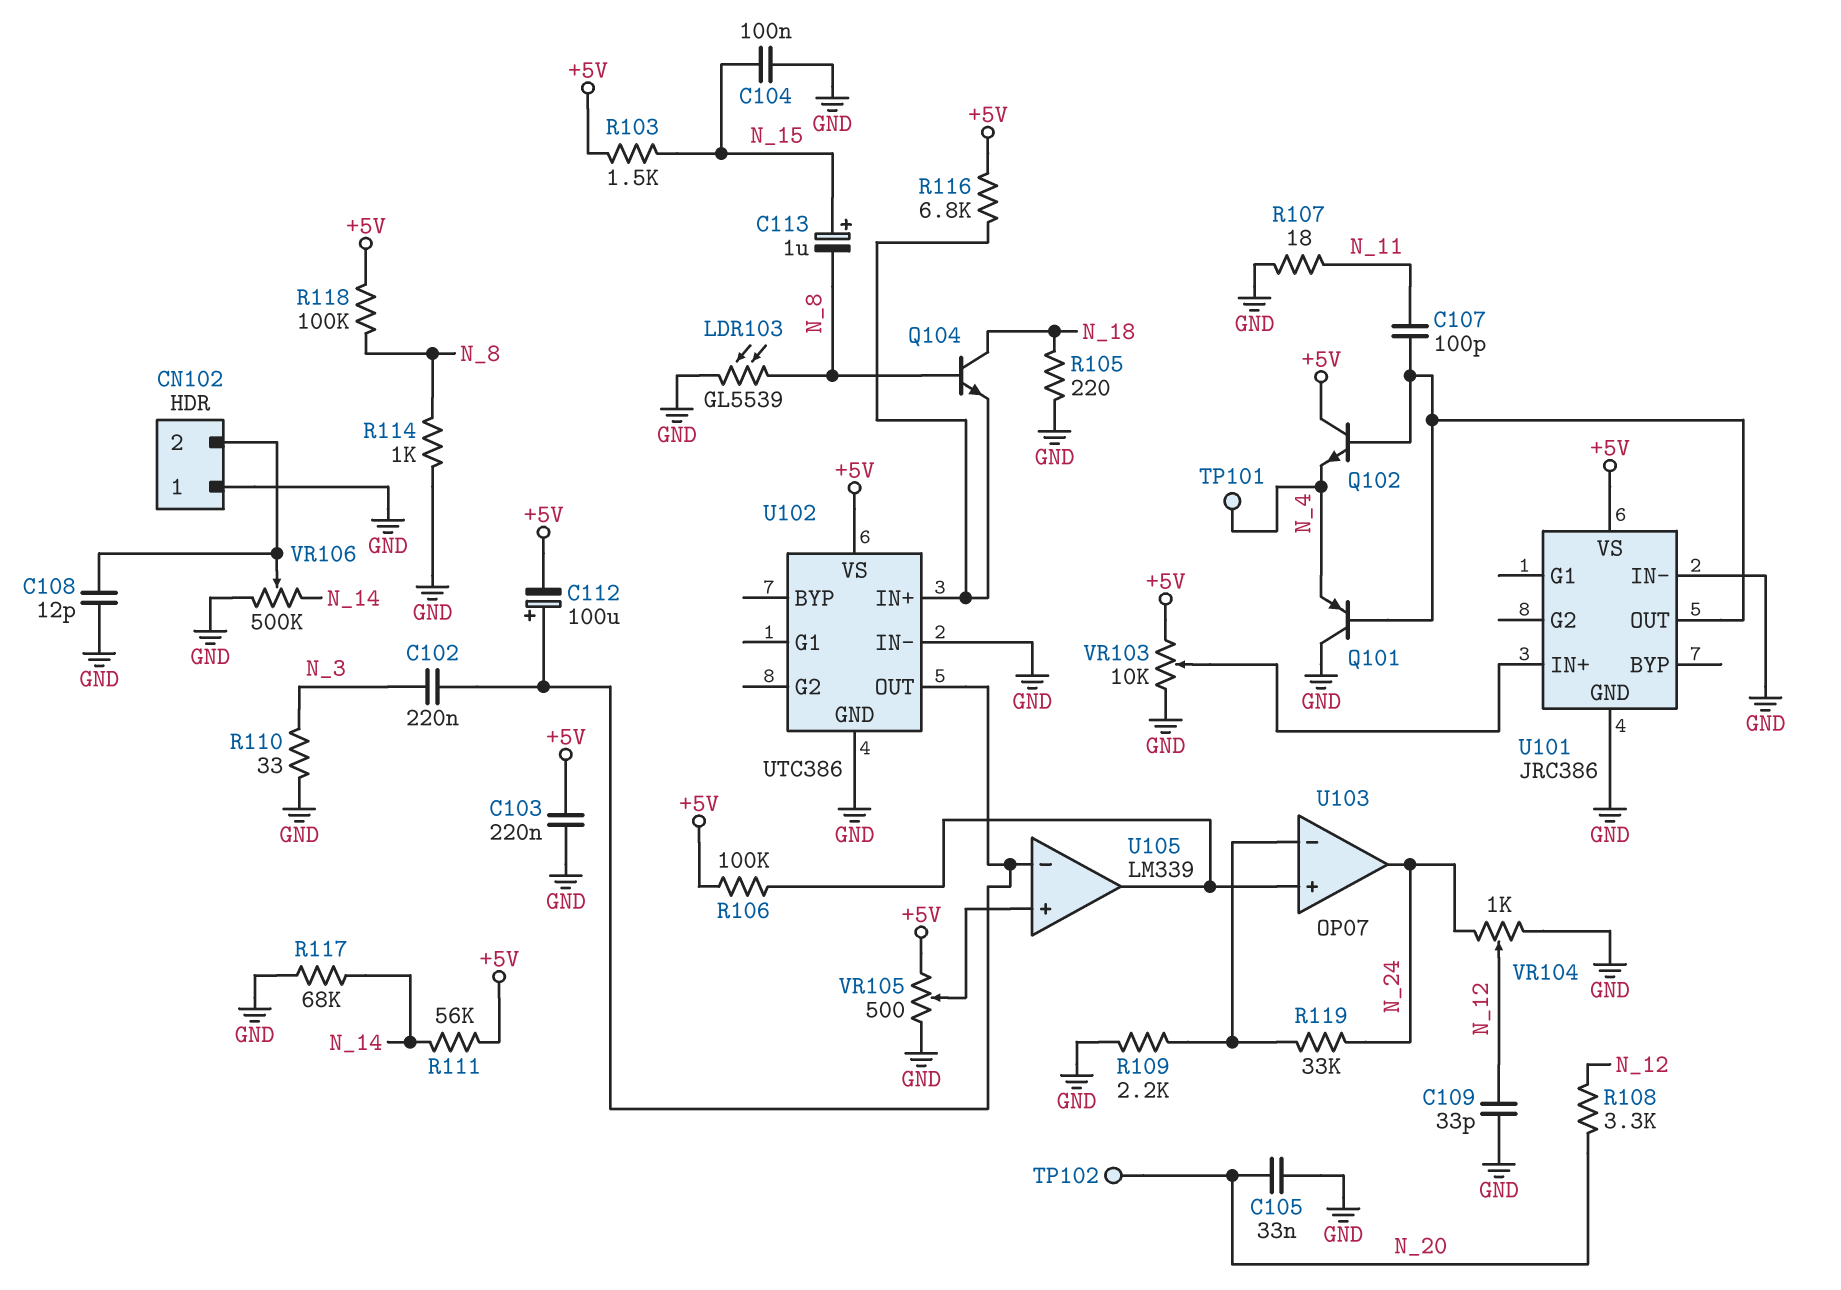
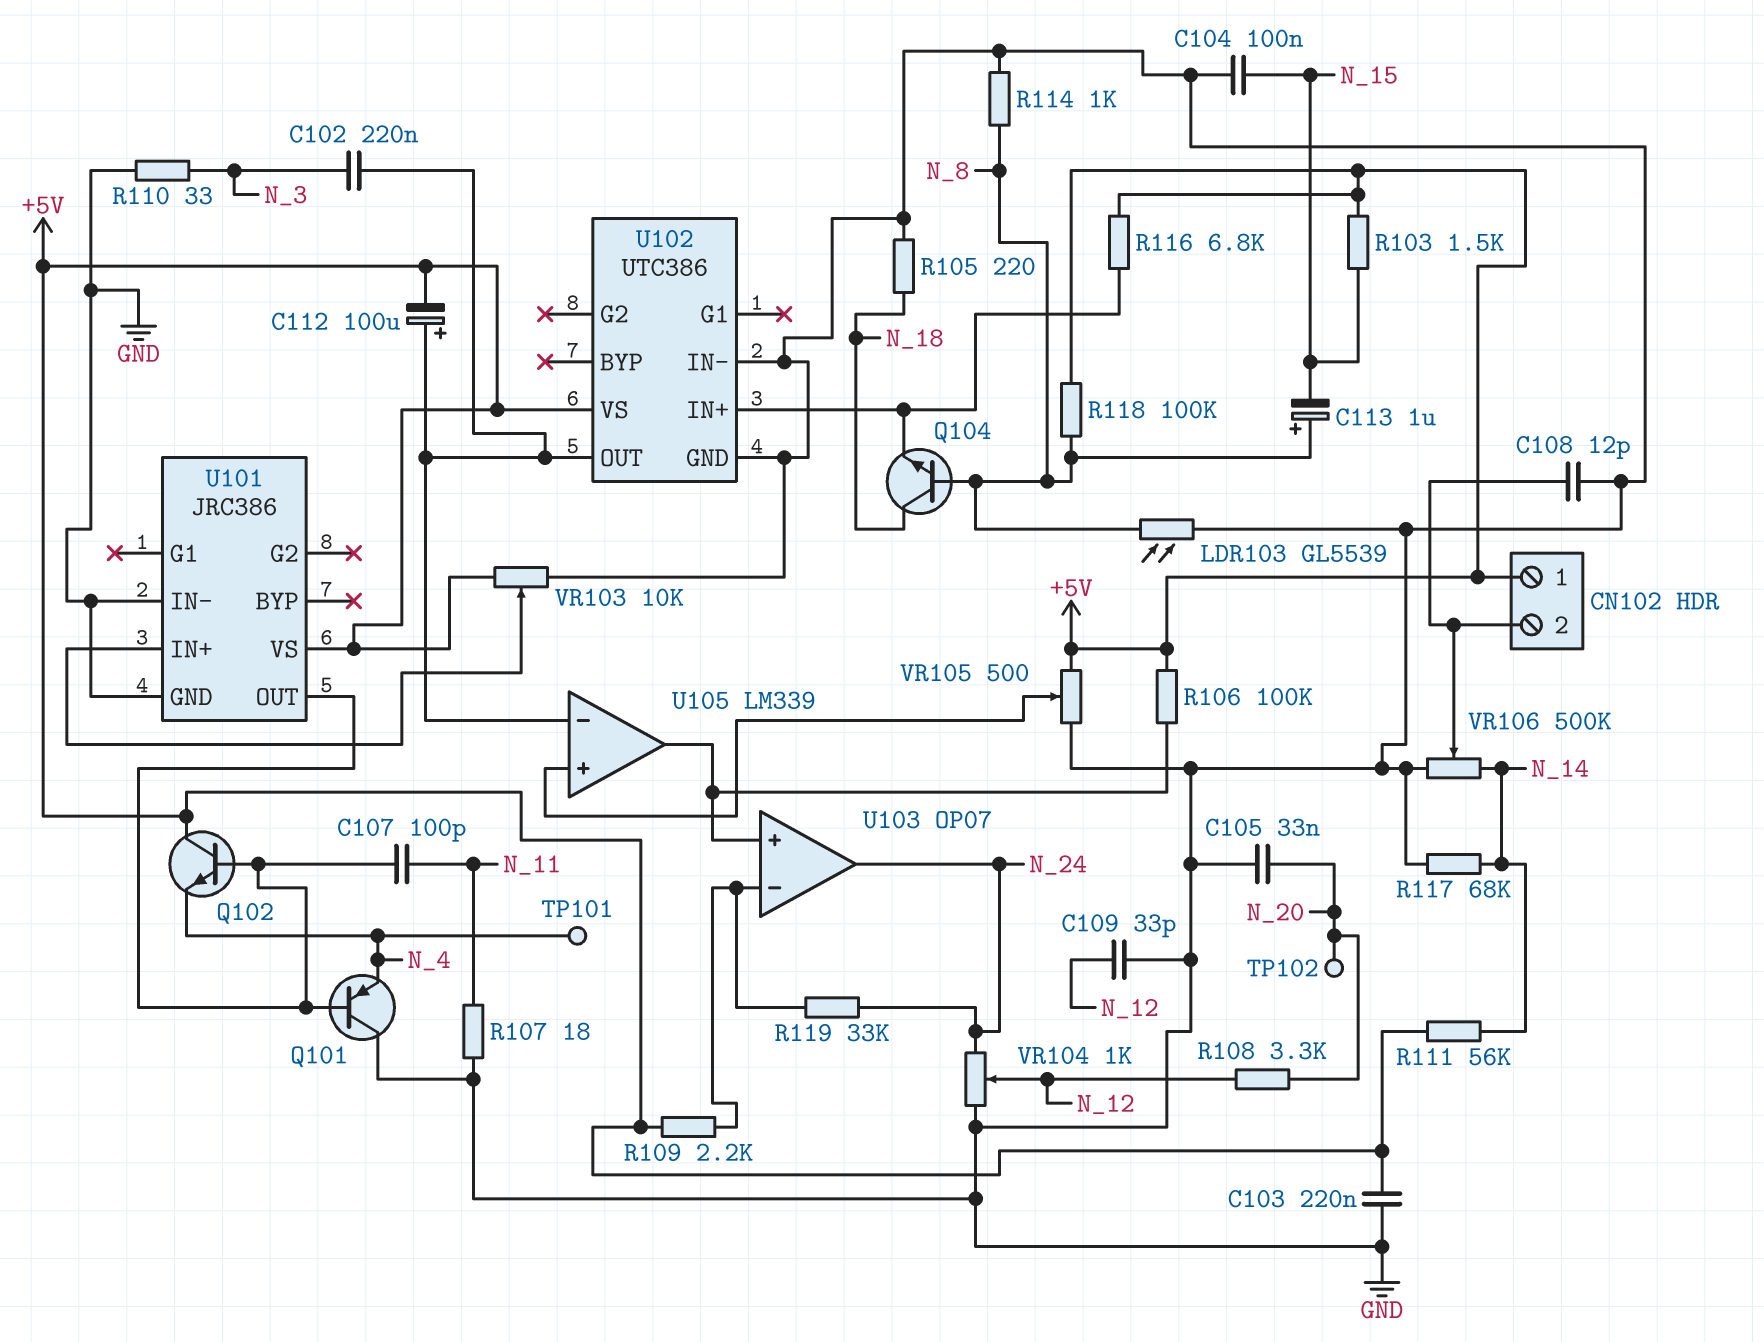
C113: 1uF (plus N_15, minus N_8) -> 1uF (plus N_8, minus N_15)
CN102 pin 1: GND -> +5V
R109: 2.2k (GND, U103/in-) -> 2.2k (+5V, U103/in-)

